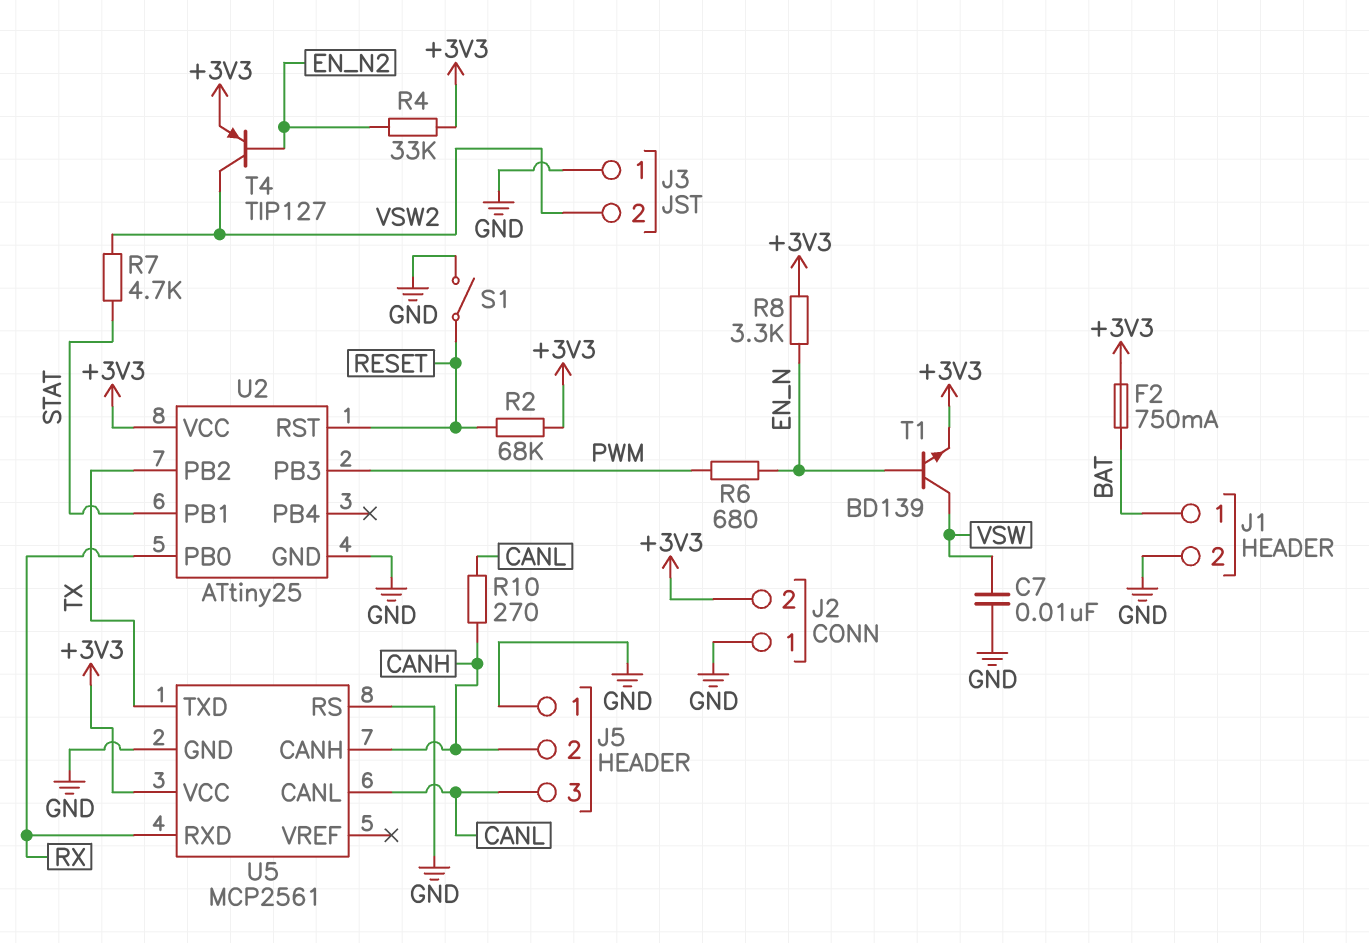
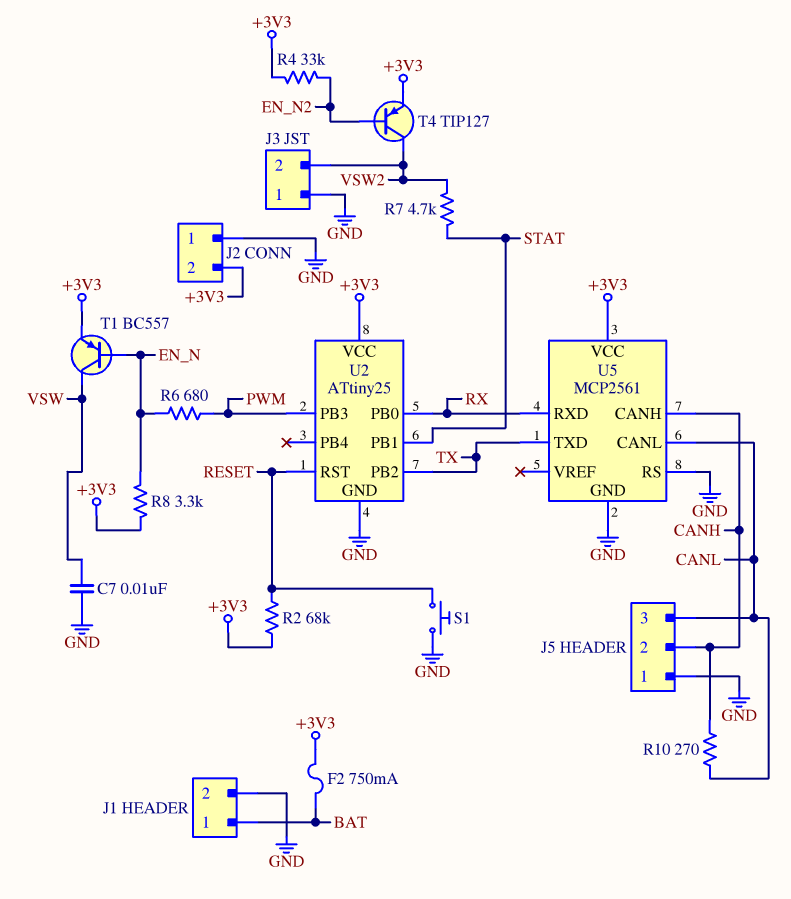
S1: switch (GND, RESET) -> button (GND, RESET)
T1: NPN BD139 (B EN_N, C VSW, E +3V3) -> PNP BC557 (B EN_N, C VSW, E +3V3)

